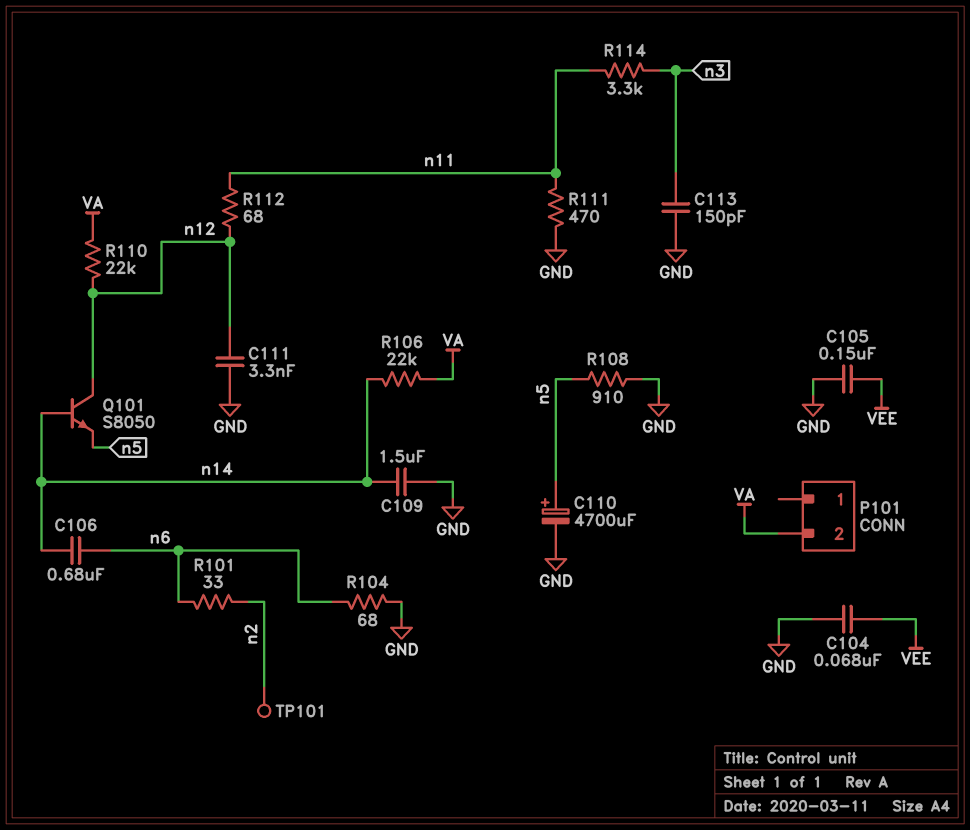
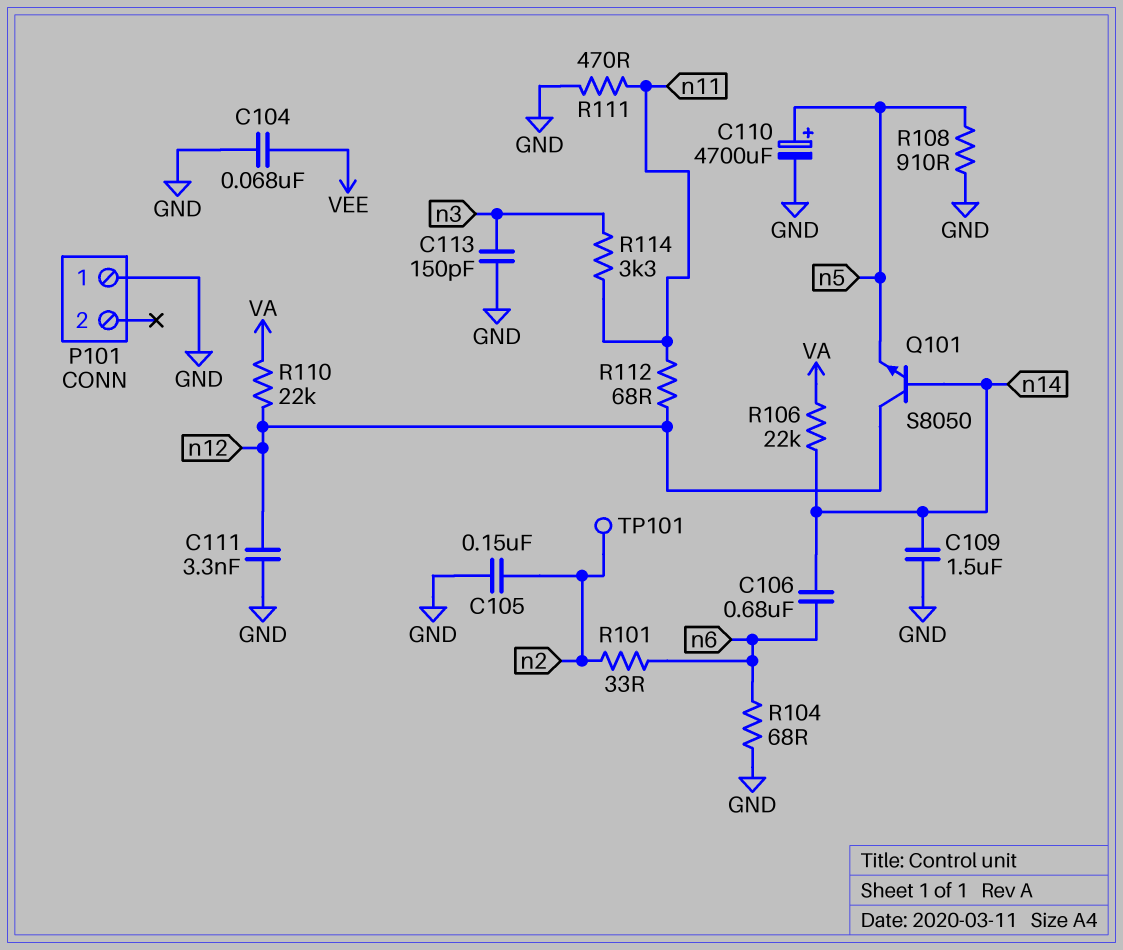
C105: 150nF (GND, VEE) -> 150nF (GND, n2)
P101 pin 1: none -> GND
P101 pin 2: VA -> none

